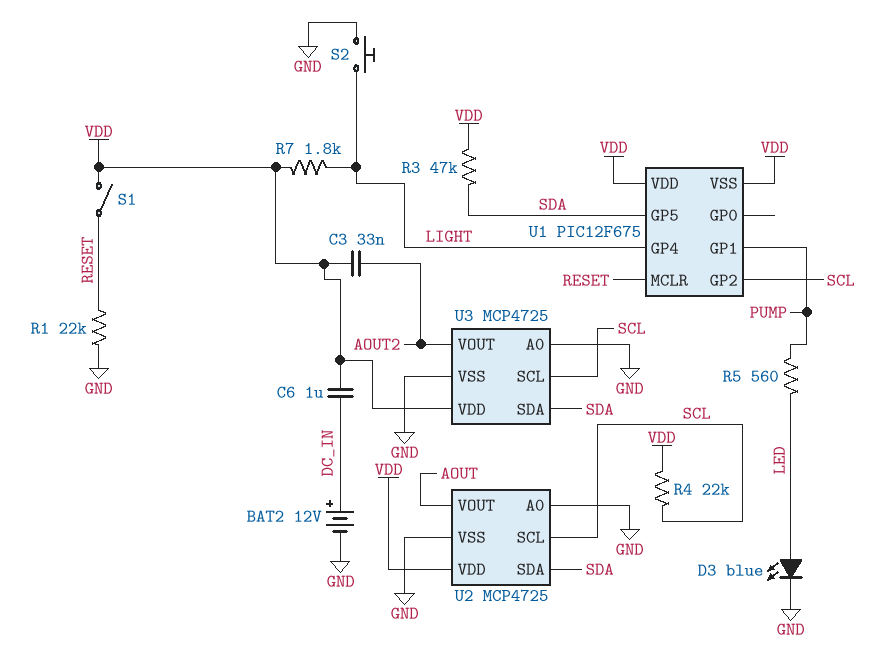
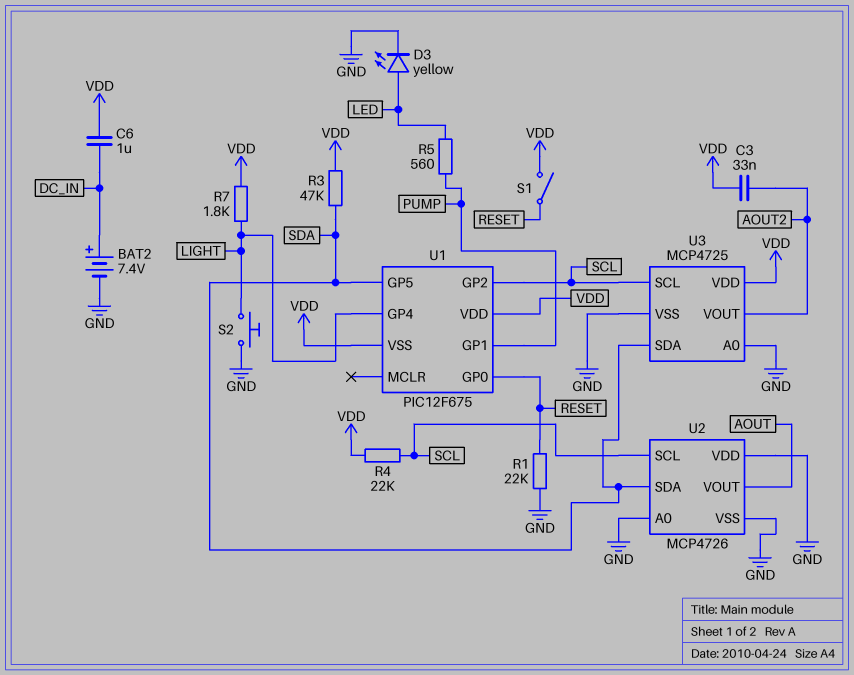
BAT2: 12V (plus DC_IN, minus GND) -> 7.4V (plus DC_IN, minus GND)
D3: LED blue (A LED, K GND) -> LED yellow (A LED, K GND)
U1 pin GP0: none -> RESET
U1 pin MCLR: RESET -> none
U2: MCP4725 -> MCP4726
U2 pin VDD: VDD -> GND

